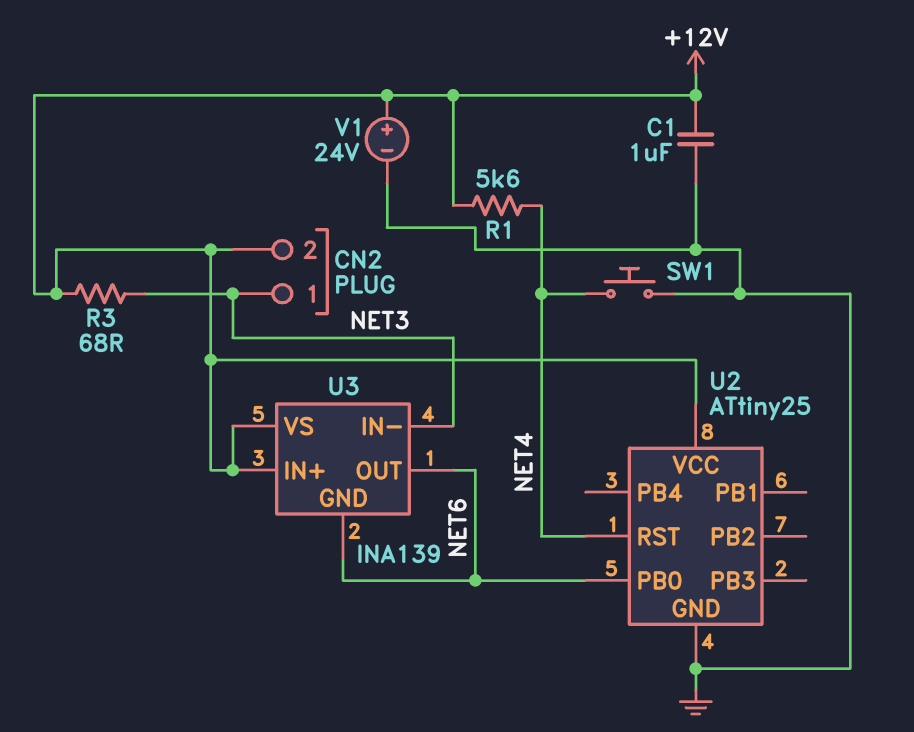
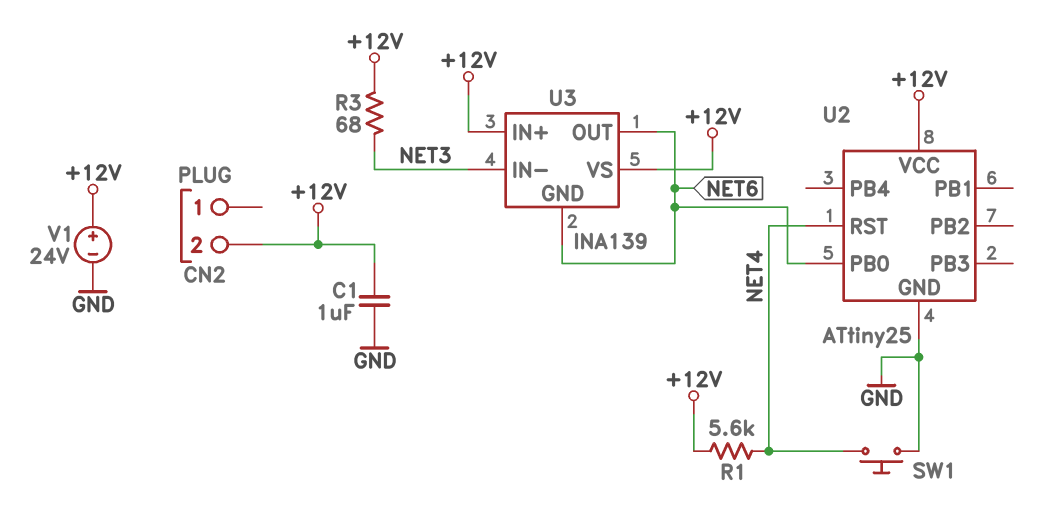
CN2 pin 1: NET3 -> none

